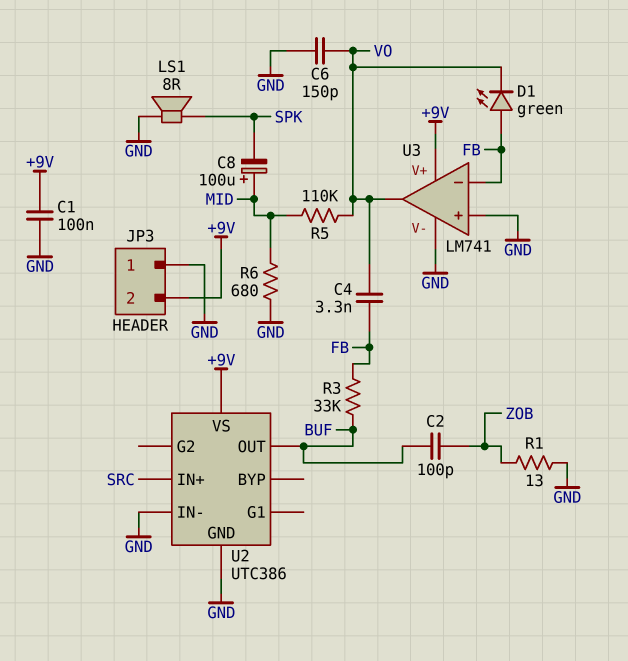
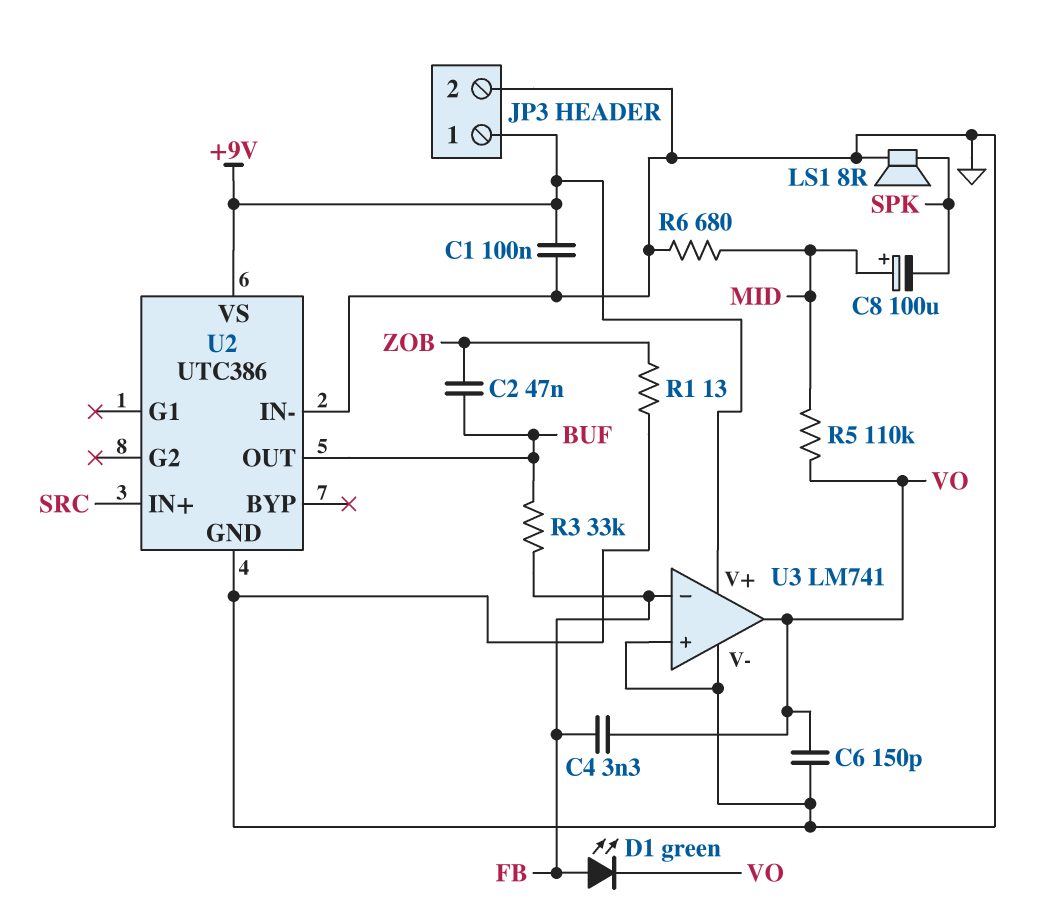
C2: 100pF (BUF, ZOB) -> 47nF (BUF, ZOB)
JP3 pin 1: GND -> +9V
JP3 pin 2: +9V -> GND

